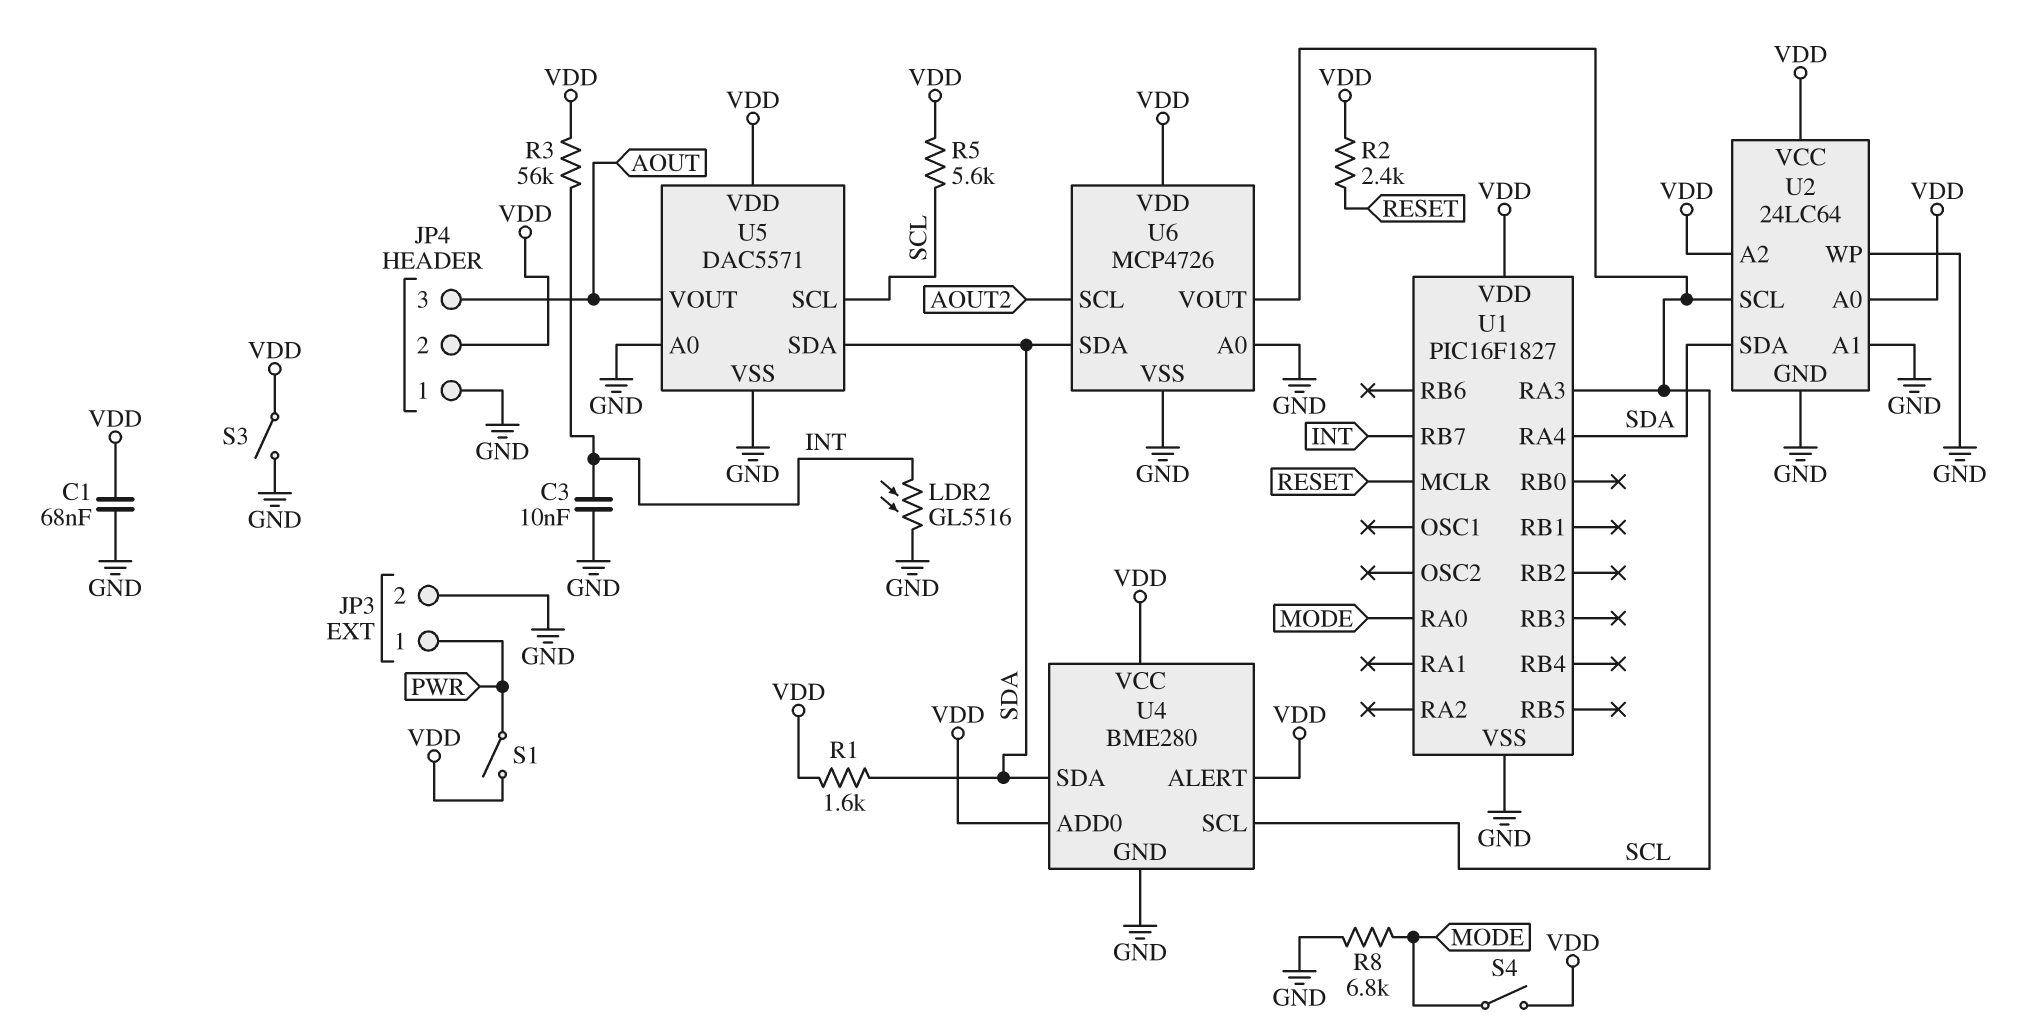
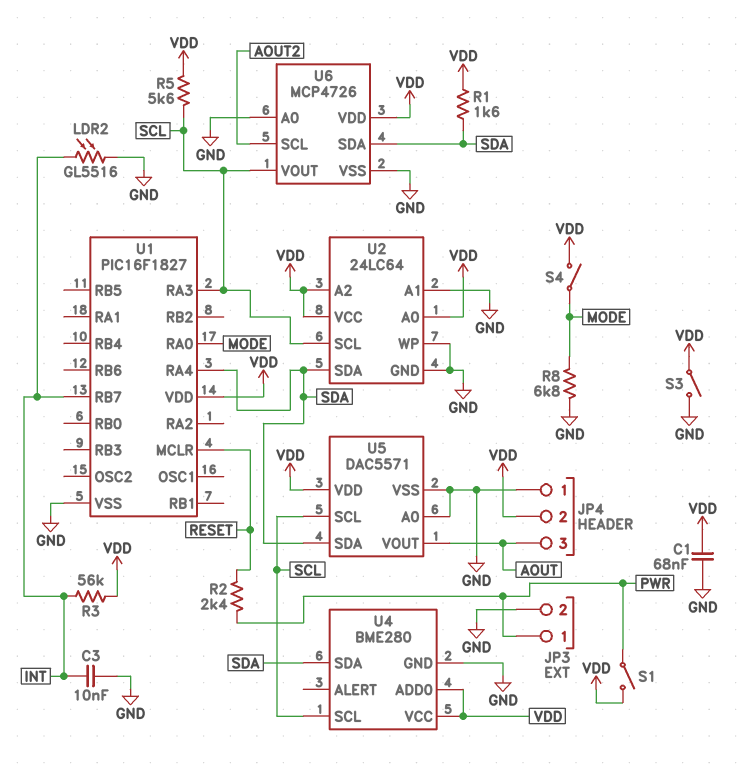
R2: 2.4k (RESET, VDD) -> 2.4k (PWR, RESET)
U4 pin ALERT: VDD -> none

